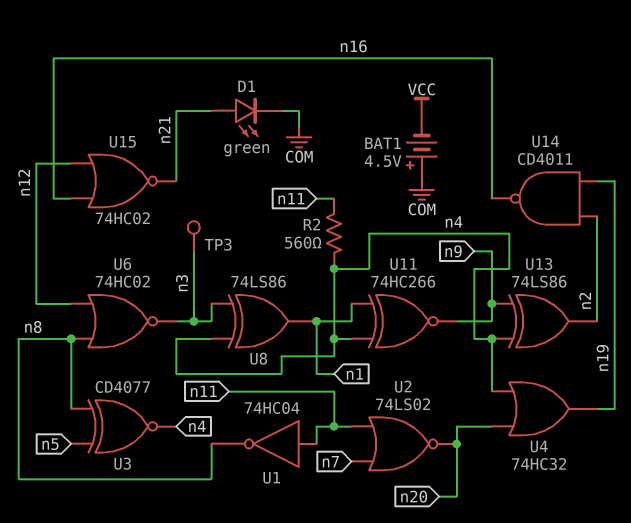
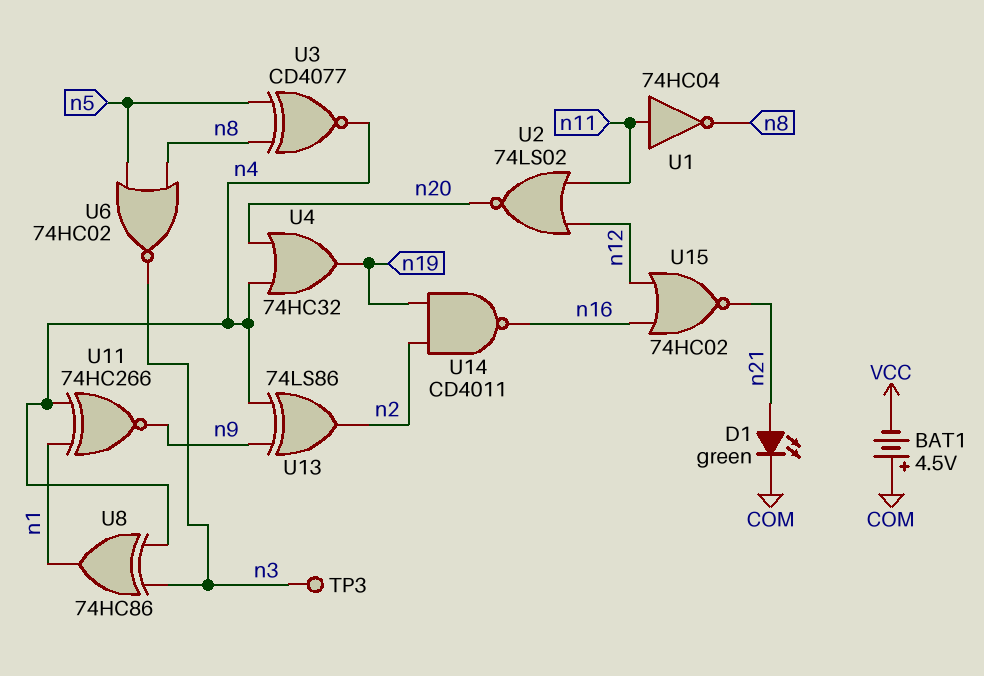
R2: 560 (n4, n11) -> none
U2: NOR 74LS02 (in n7, in n11, out n20) -> NOR 74LS02 (in n11, in n12, out n20)
U6: NOR 74HC02 (in n8, in n12, out n3) -> NOR 74HC02 (in n5, in n8, out n3)
U8: XOR 74LS86 (in n3, in n4, out n1) -> XOR 74HC86 (in n3, in n4, out n1)

